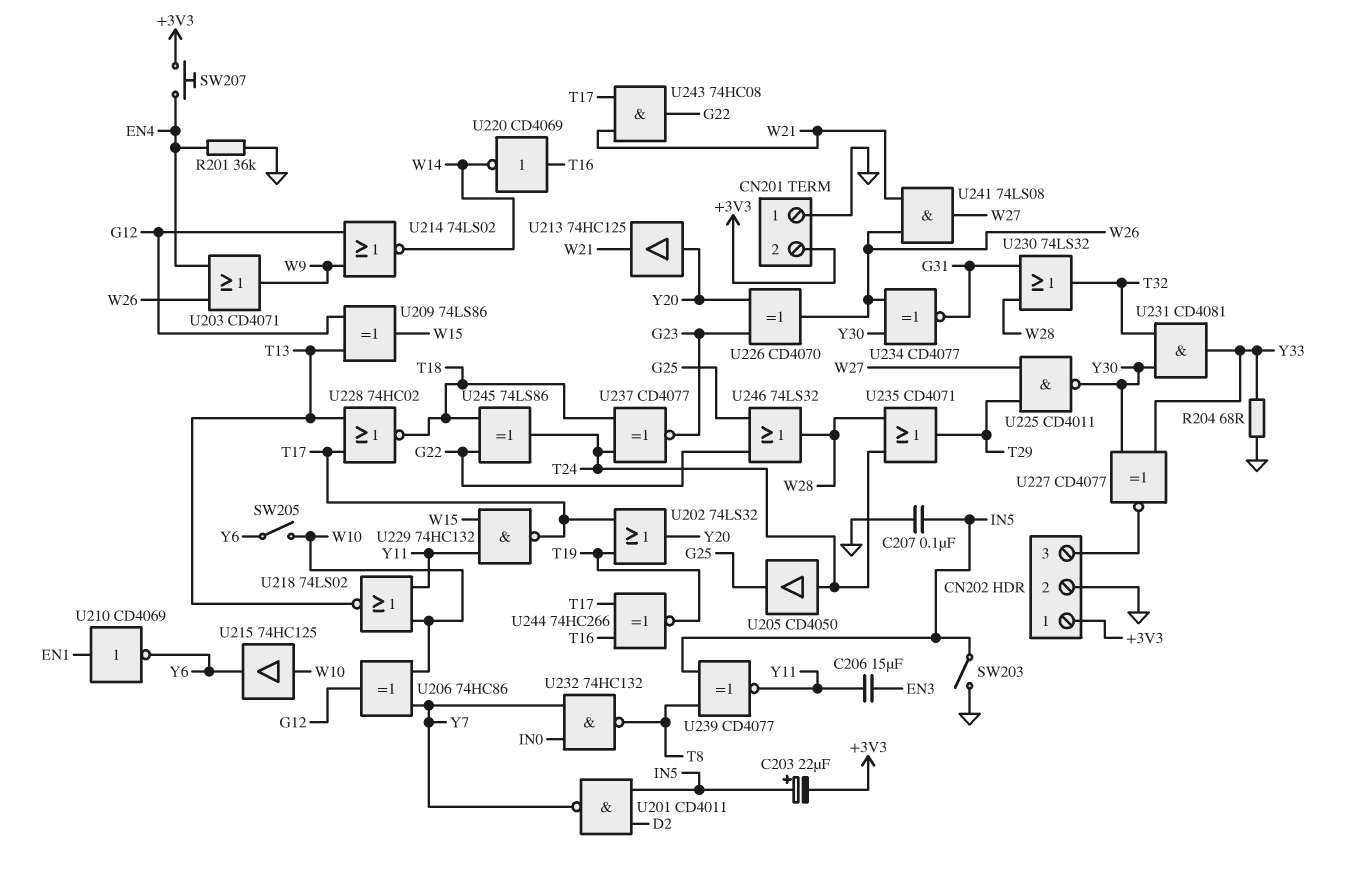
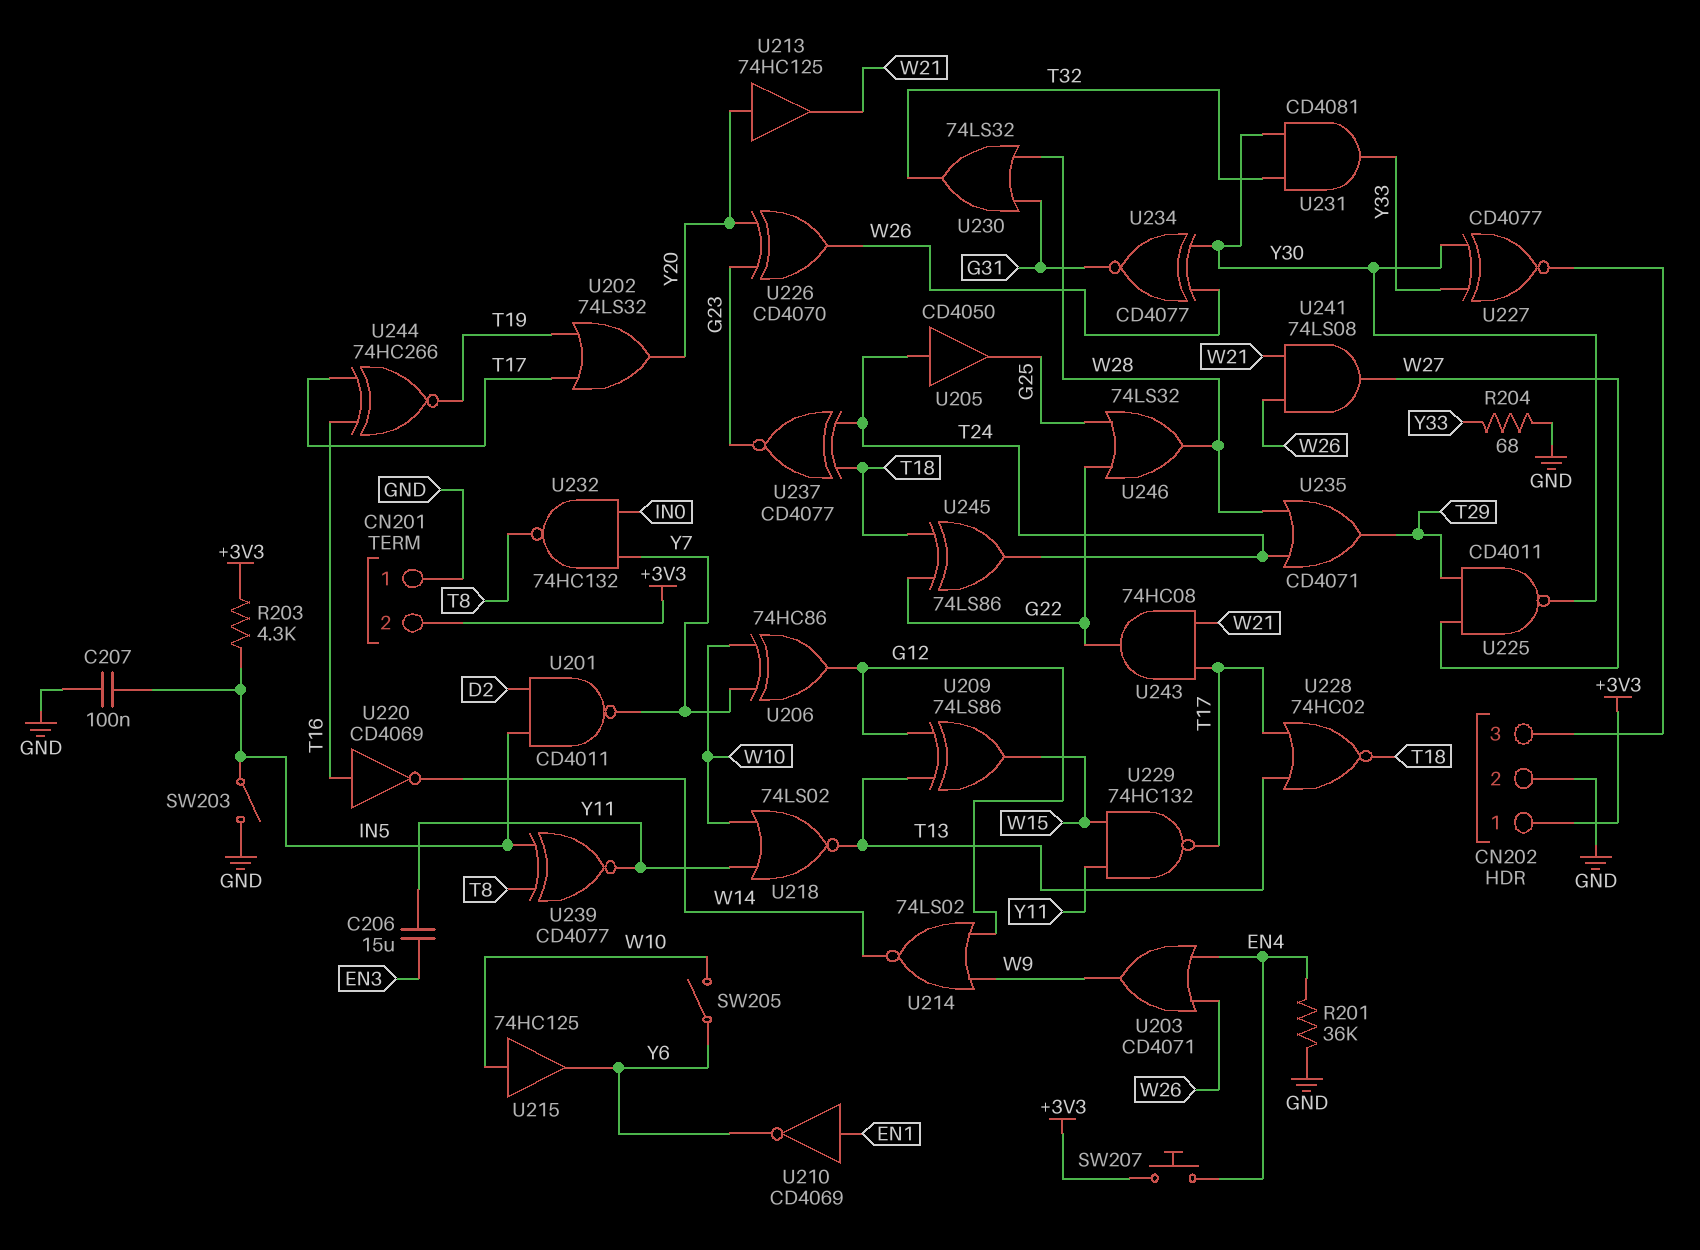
C203: 22uF (plus IN5, minus +3V3) -> none
R203: none -> 4.3k (+3V3, IN5)

